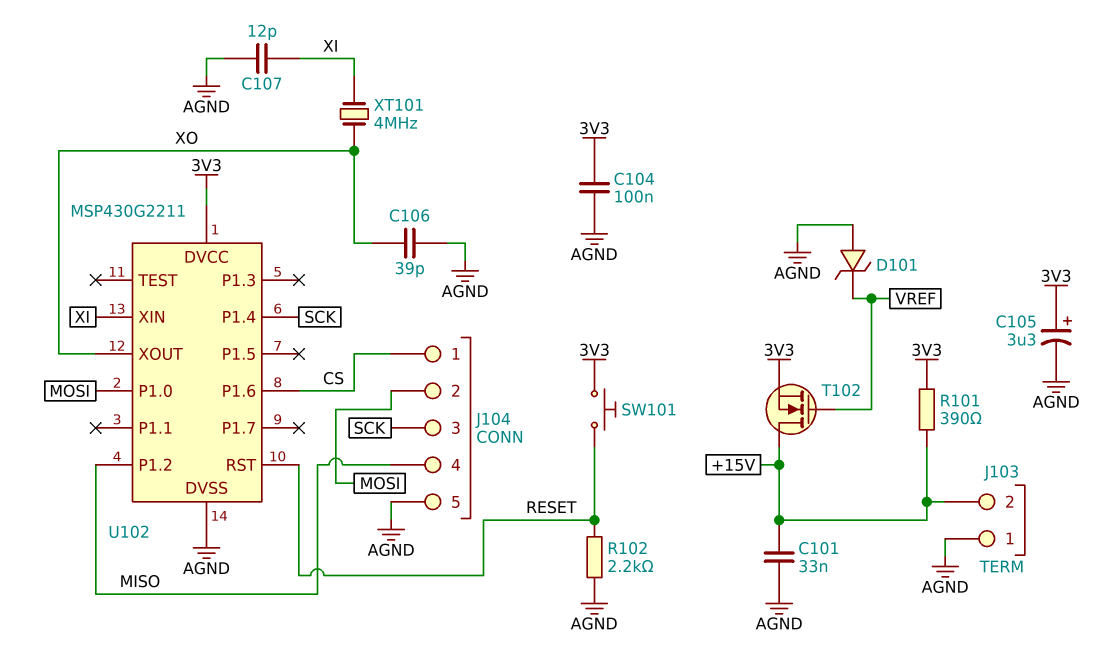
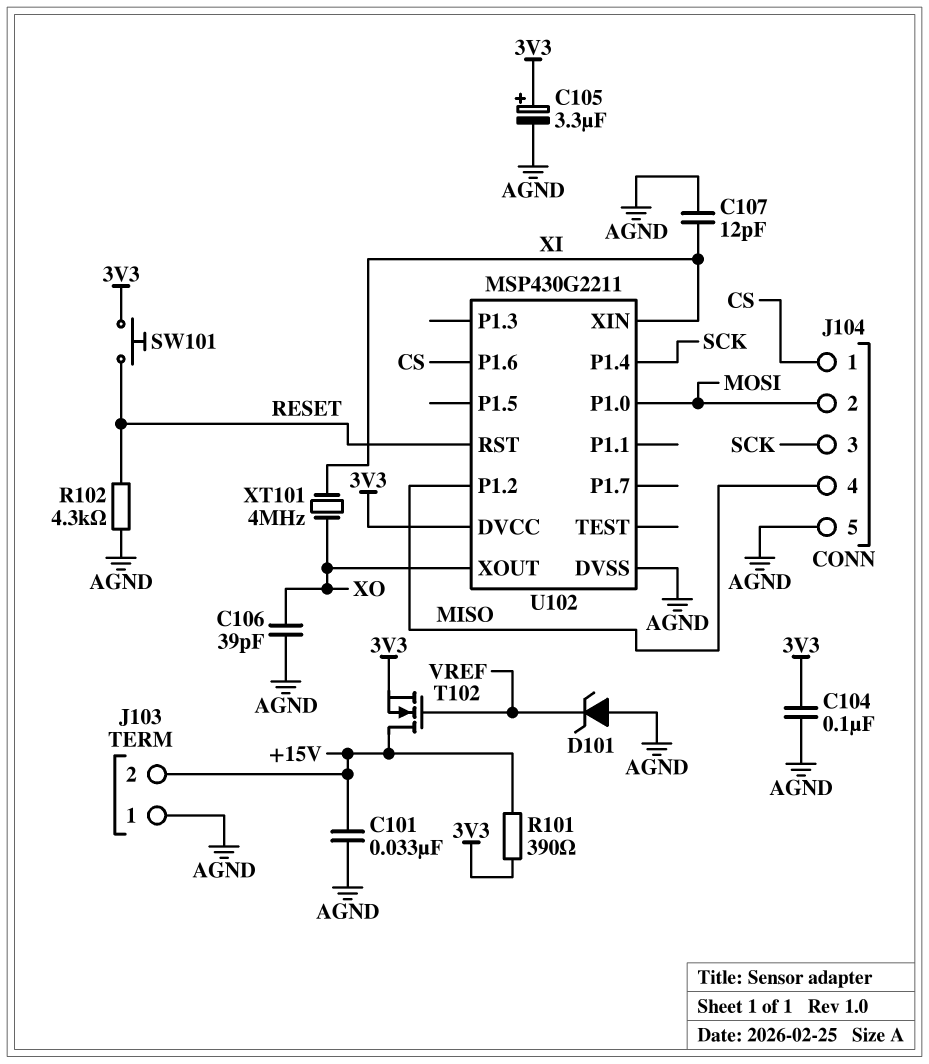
R102: 2.2k (AGND, RESET) -> 4.3k (AGND, RESET)

